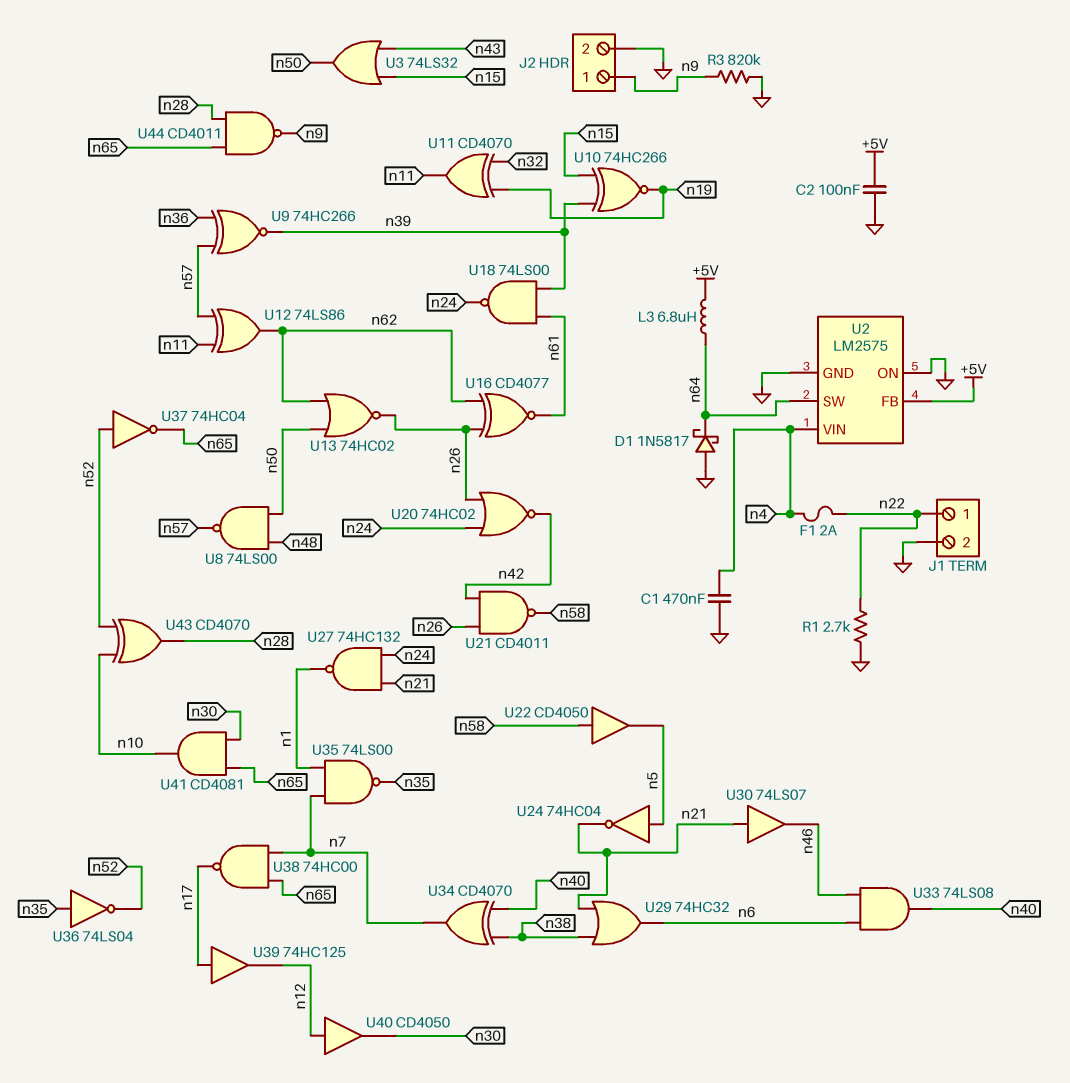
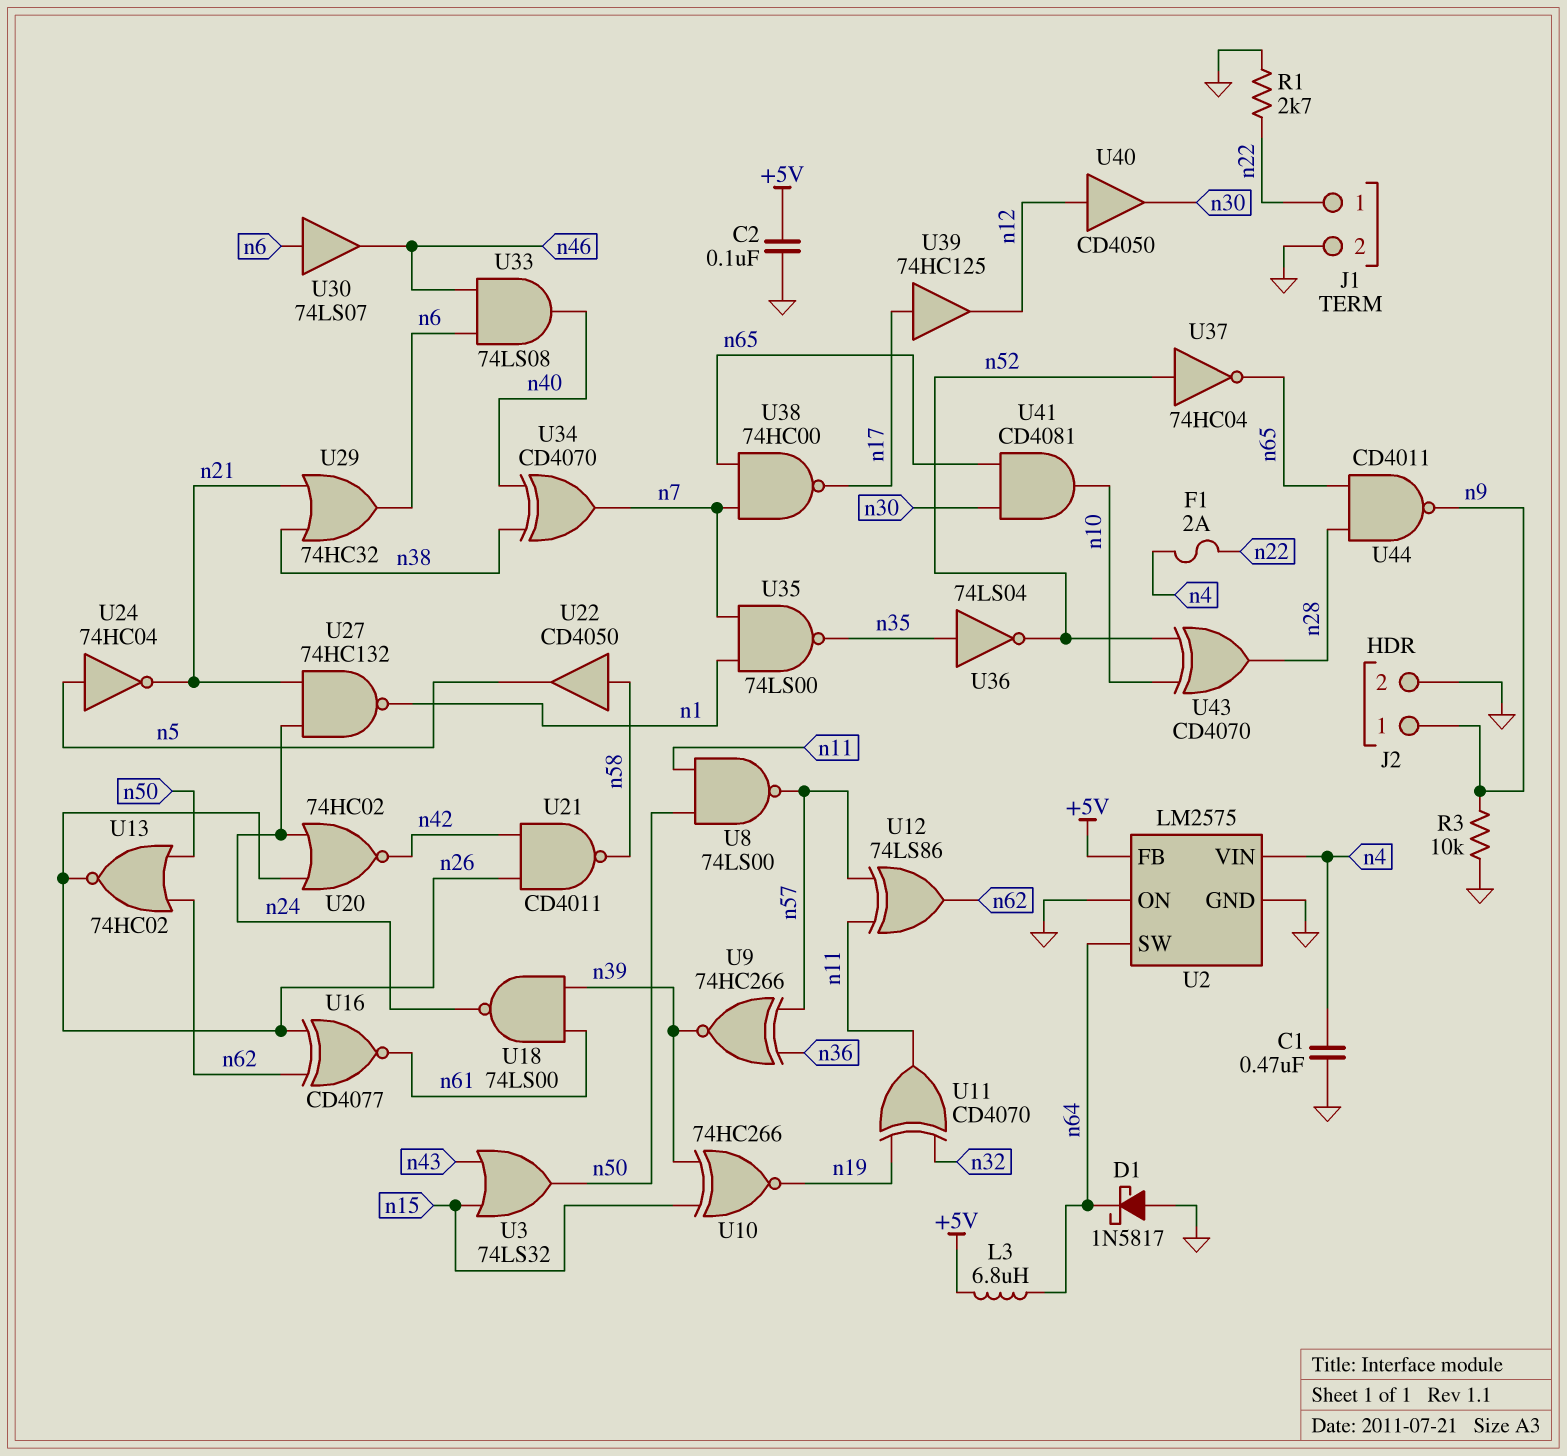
R3: 820k (GND, n9) -> 10k (GND, n9)
U8: NAND 74LS00 (in n48, in n50, out n57) -> NAND 74LS00 (in n11, in n50, out n57)
U30: buffer 74LS07 (in n21, out n46) -> buffer 74LS07 (in n6, out n46)

